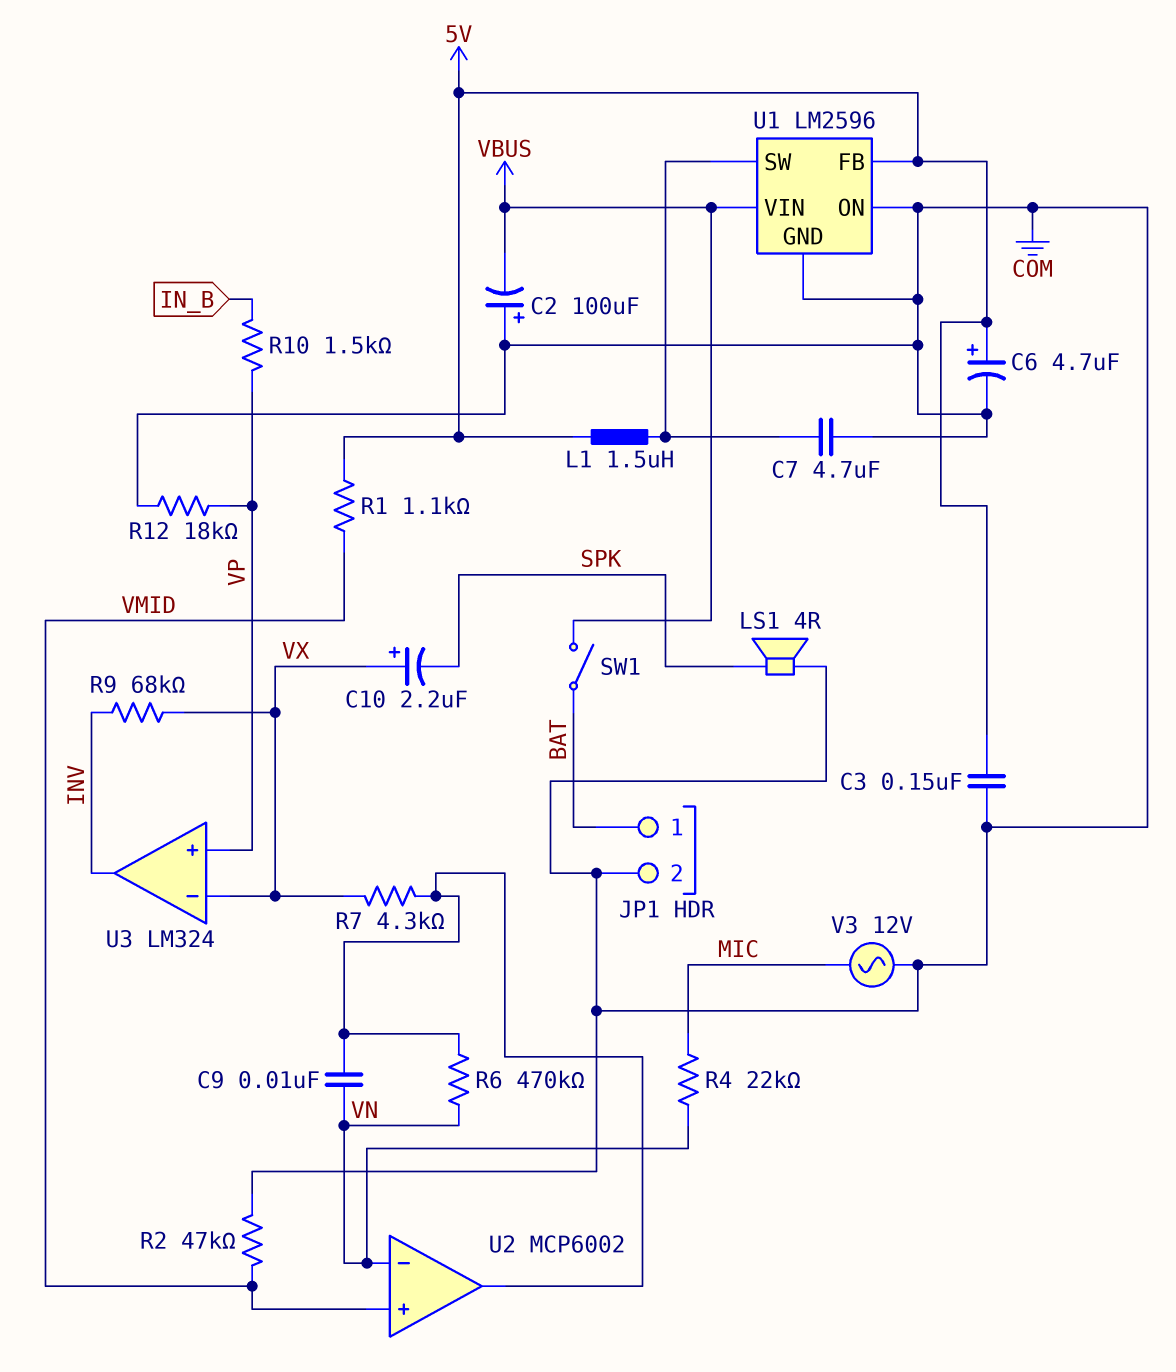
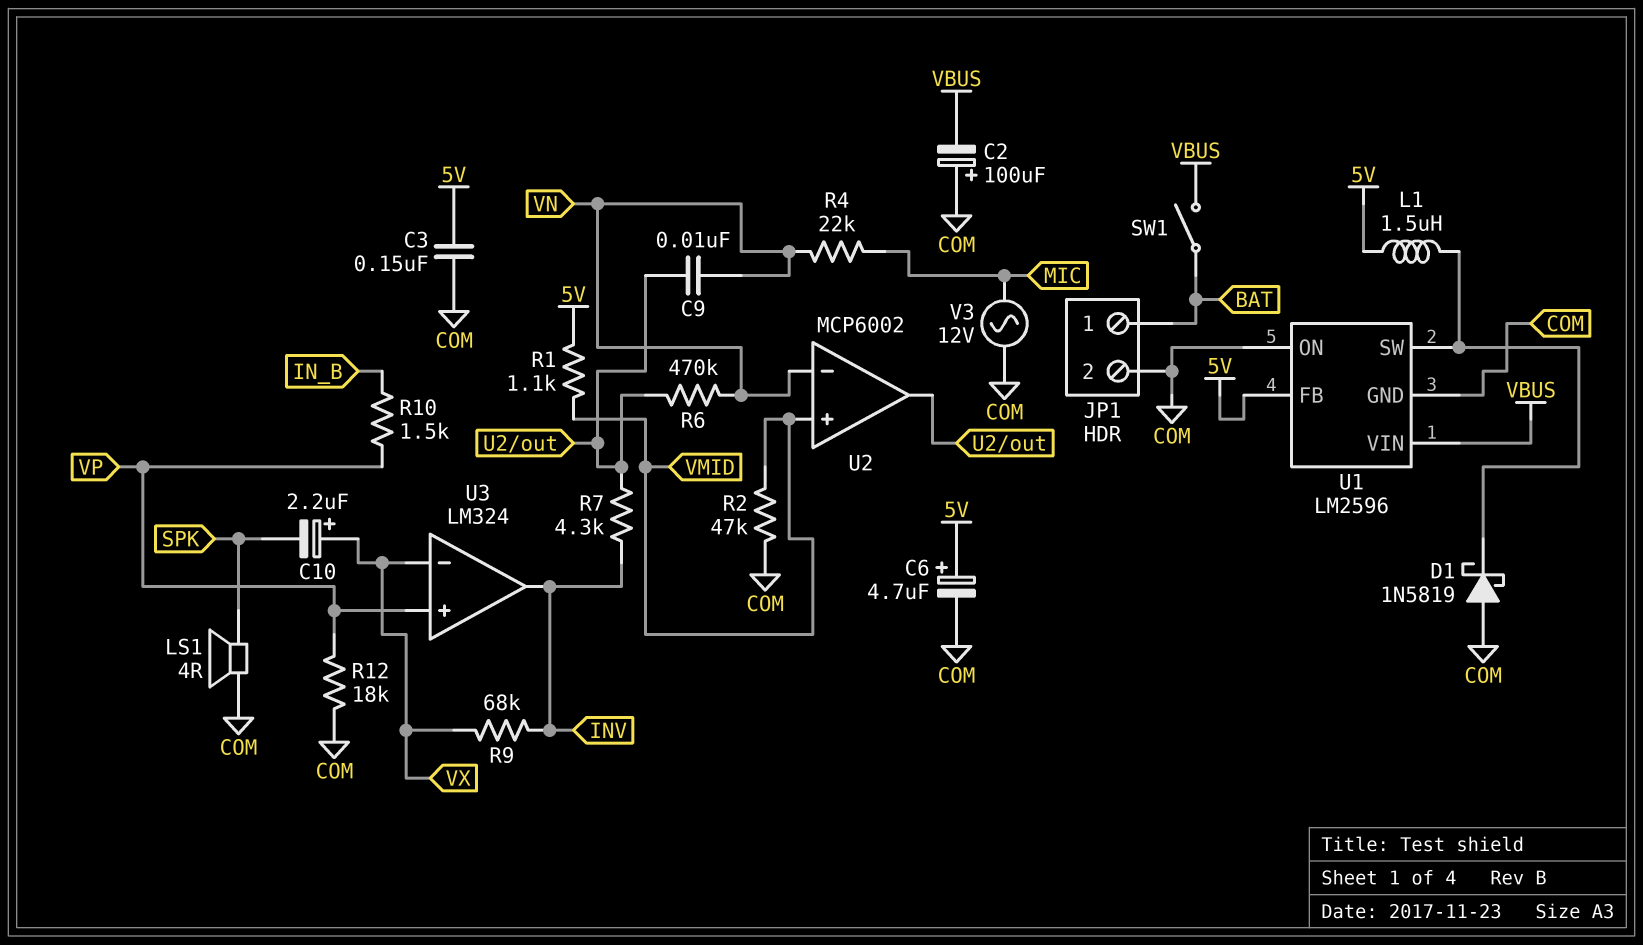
C7: 4.7uF (COM, U1/SW) -> none
D1: none -> schottky 1N5819 (A COM, K U1/SW)
R7: 4.3k (U2/out, VX) -> 4.3k (INV, U2/out)

